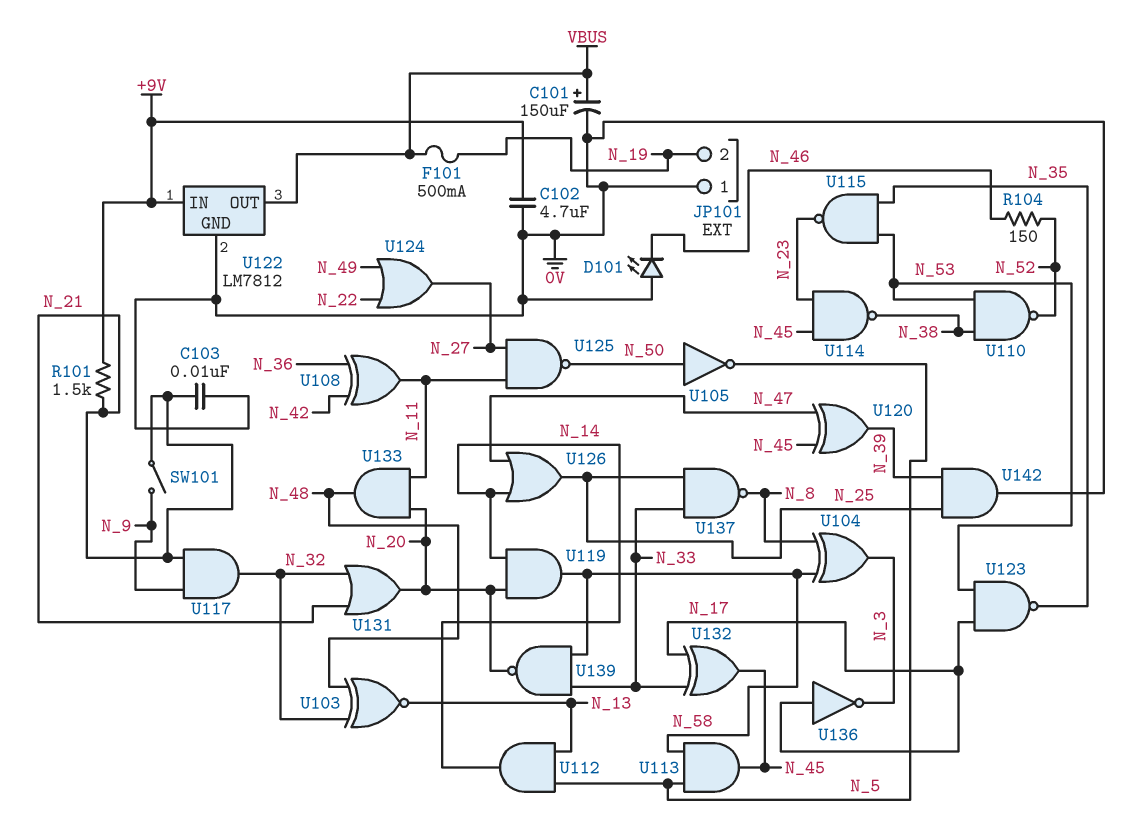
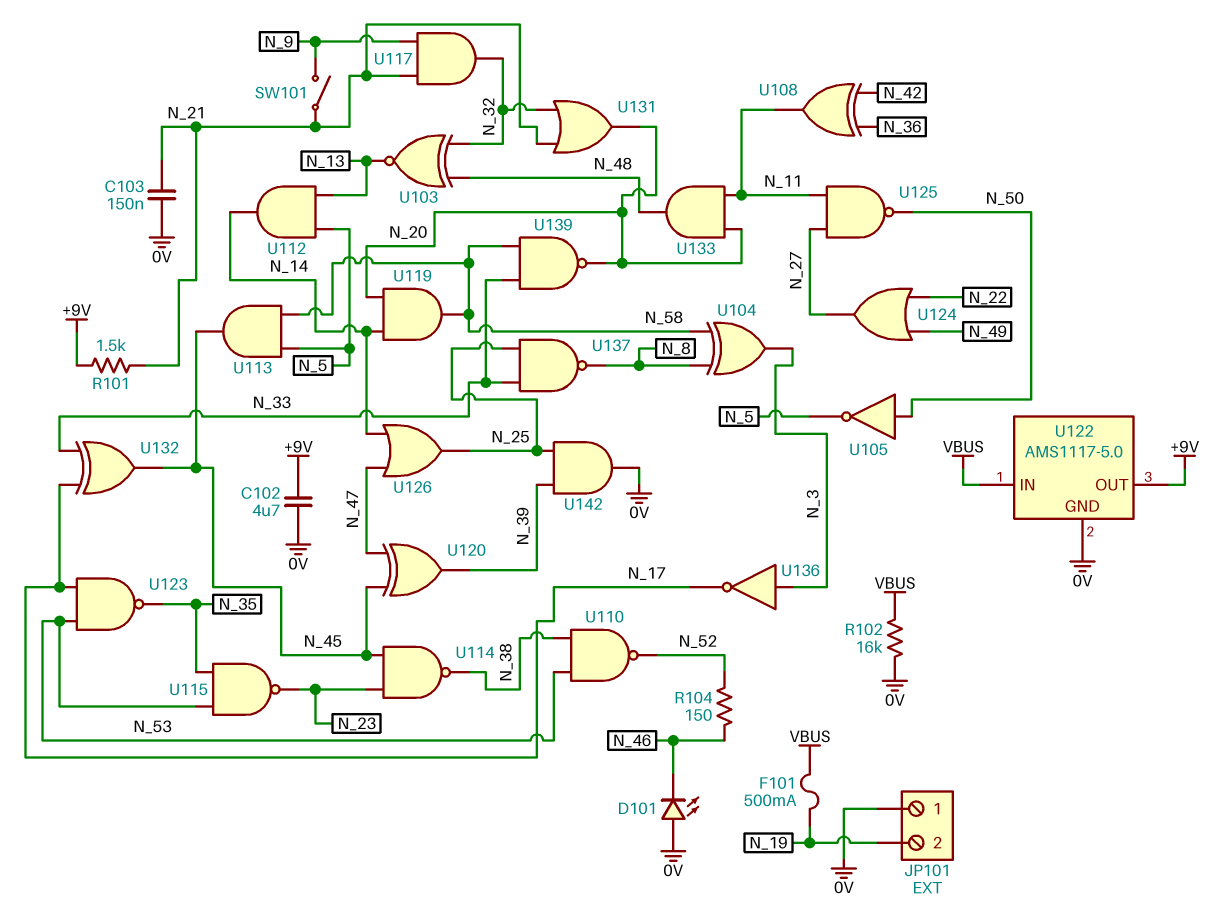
C101: 150uF (plus VBUS, minus 0V) -> none
C103: 10nF (0V, N_21) -> 150nF (0V, N_21)
R102: none -> 16k (0V, VBUS)
U122: LM7812 -> AMS1117-5.0
U122 pin IN: +9V -> VBUS
U122 pin OUT: VBUS -> +9V
U136: NOT (in N_17, out N_3) -> NOT (in N_3, out N_17)

